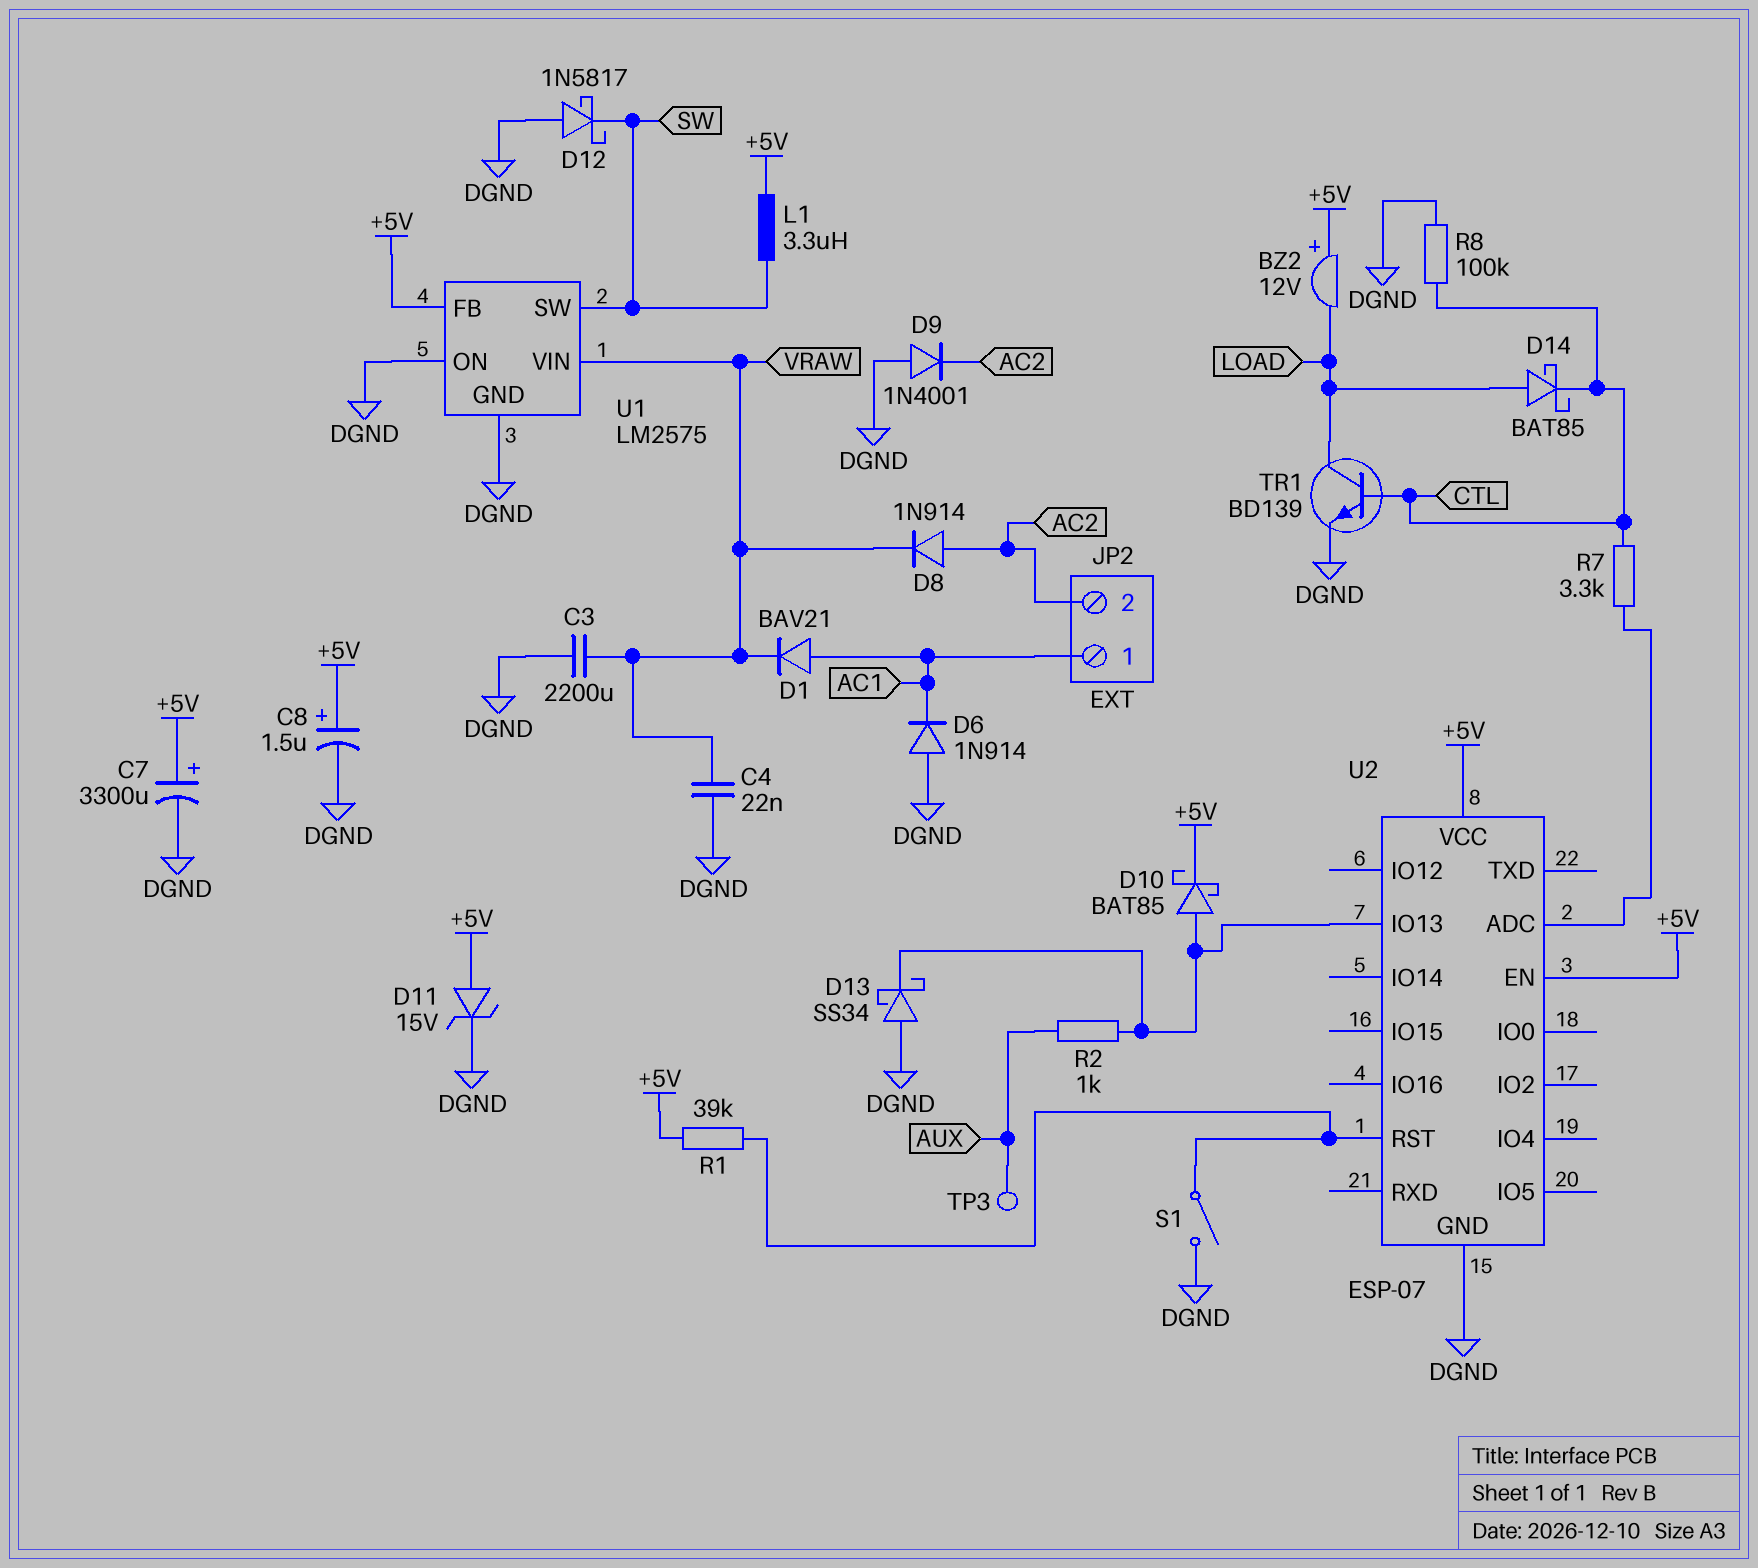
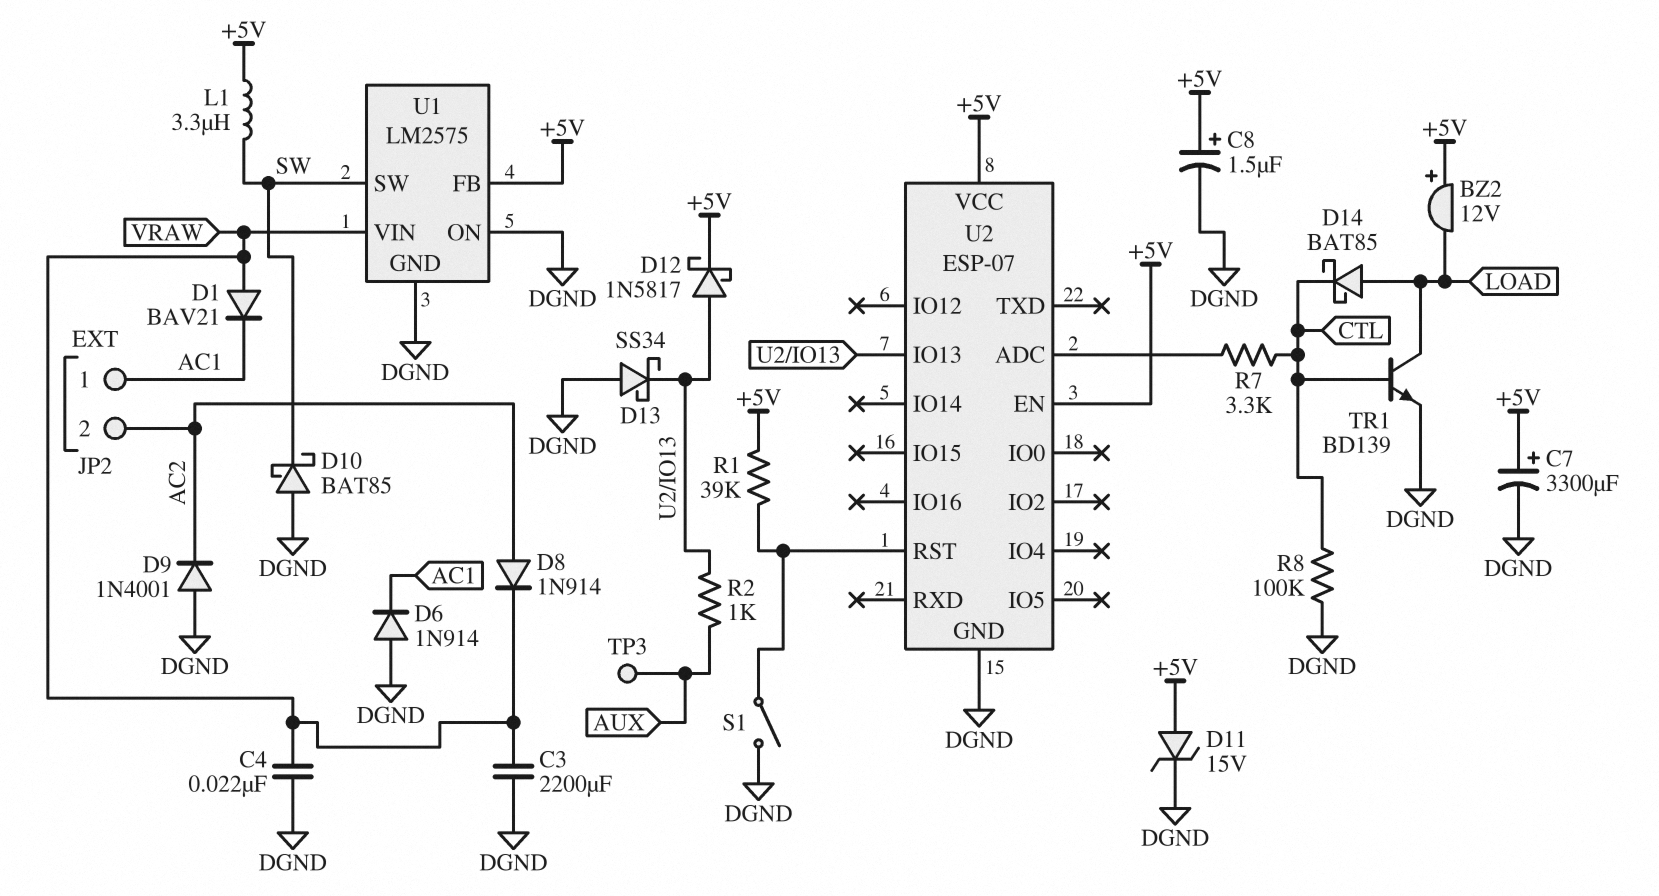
D1: diode BAV21 (A AC1, K VRAW) -> diode BAV21 (A VRAW, K AC1)
D10: schottky BAT85 (A U2/IO13, K +5V) -> schottky BAT85 (A DGND, K SW)
D12: schottky 1N5817 (A DGND, K SW) -> schottky 1N5817 (A U2/IO13, K +5V)

